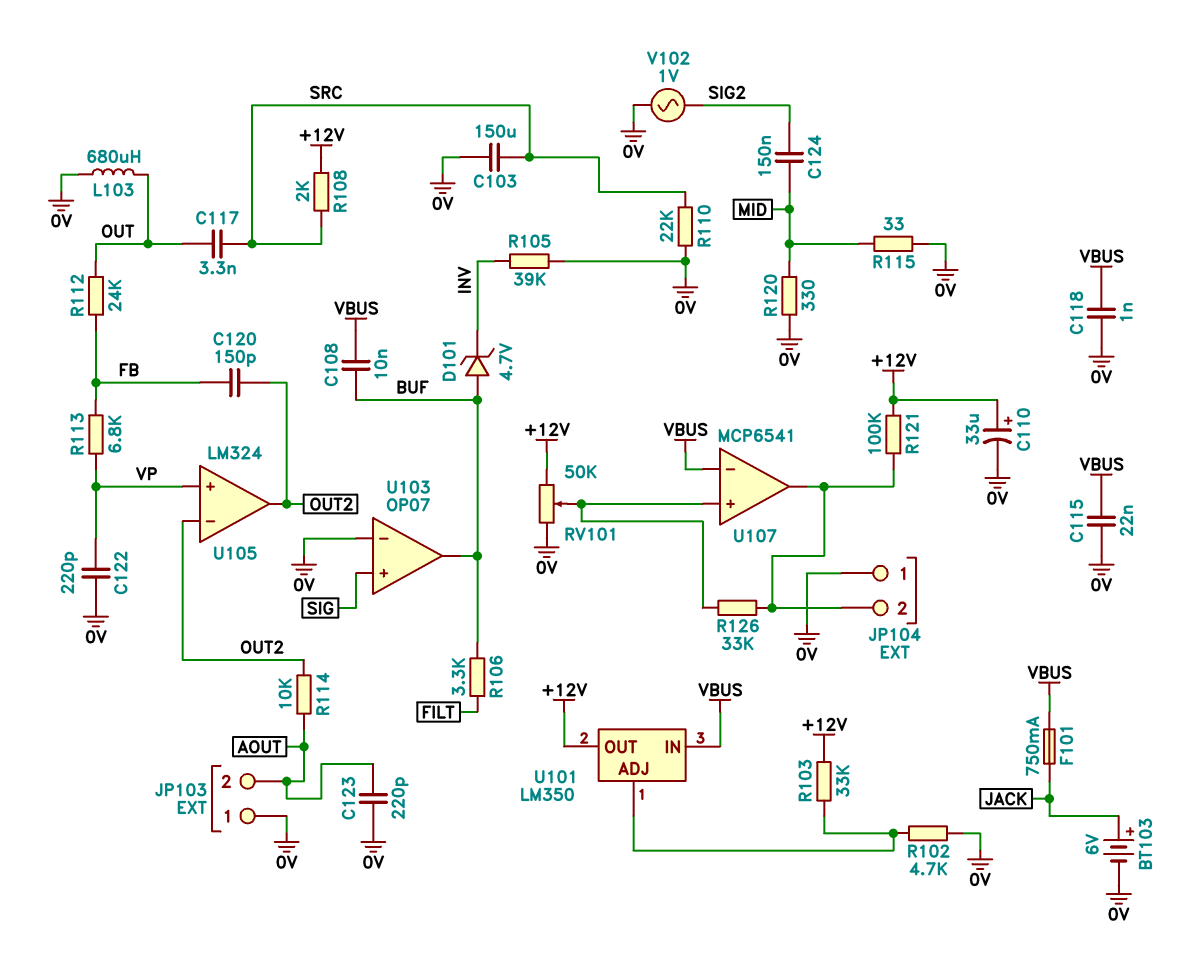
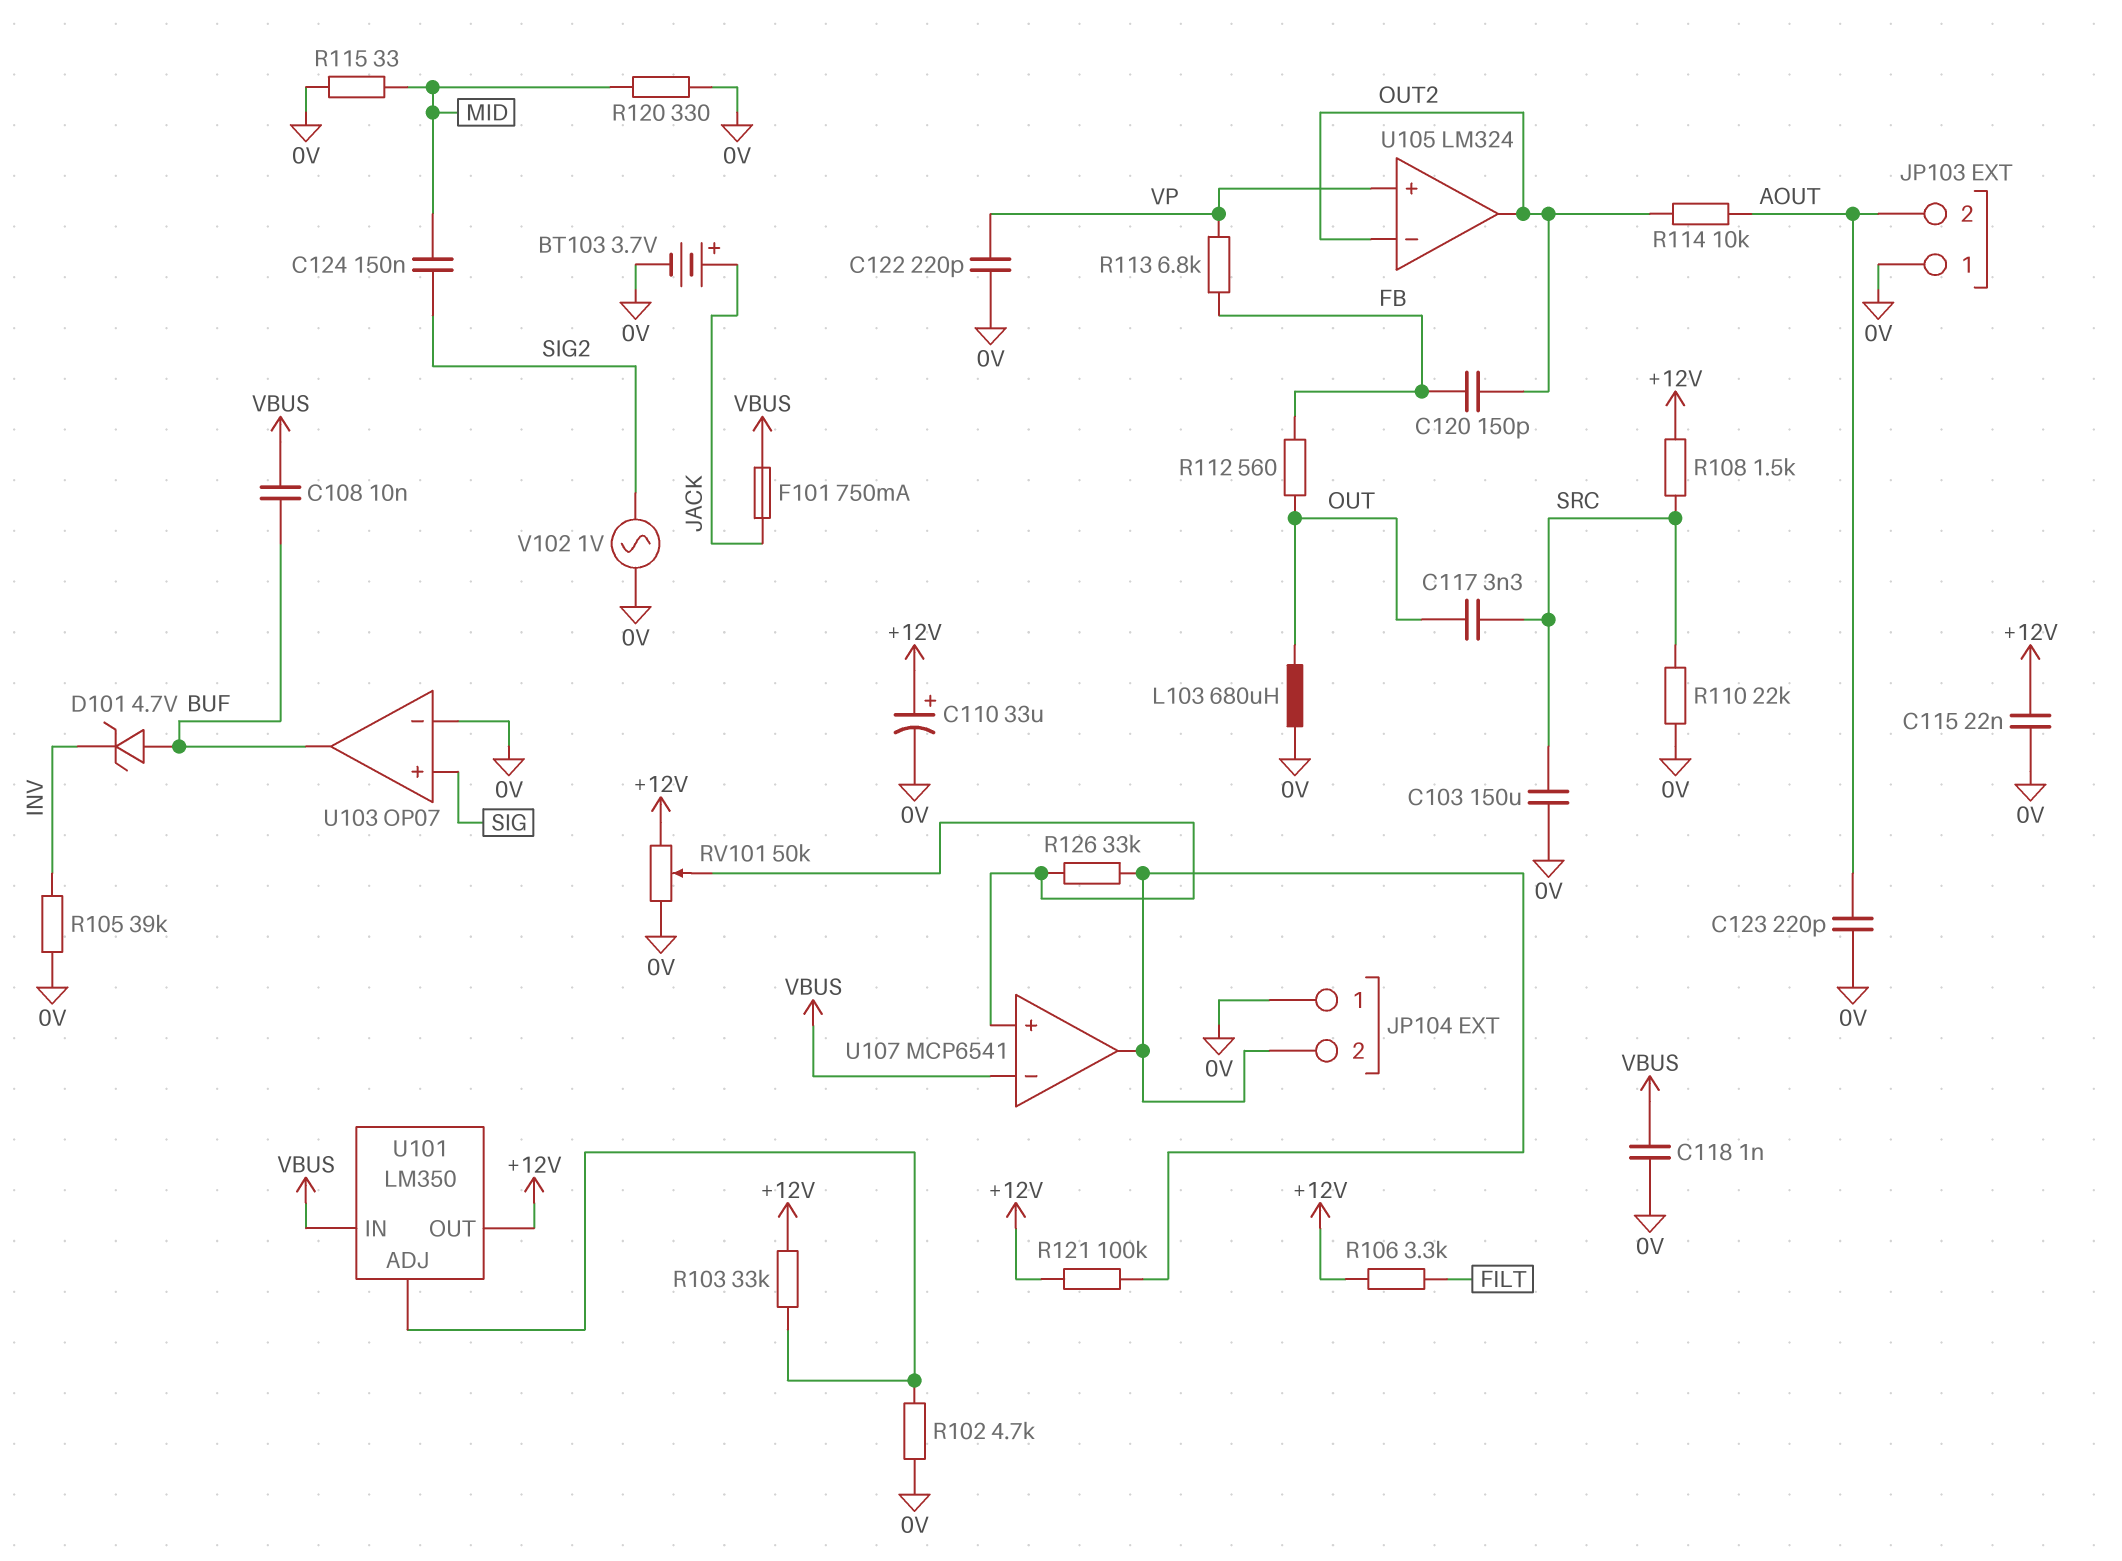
BT103: 6V (plus JACK, minus 0V) -> 3.7V (plus JACK, minus 0V)
C115: 22nF (0V, VBUS) -> 22nF (+12V, 0V)
R106: 3.3k (BUF, FILT) -> 3.3k (+12V, FILT)
R108: 2k (+12V, SRC) -> 1.5k (+12V, SRC)
R112: 24k (FB, OUT) -> 560 (FB, OUT)

